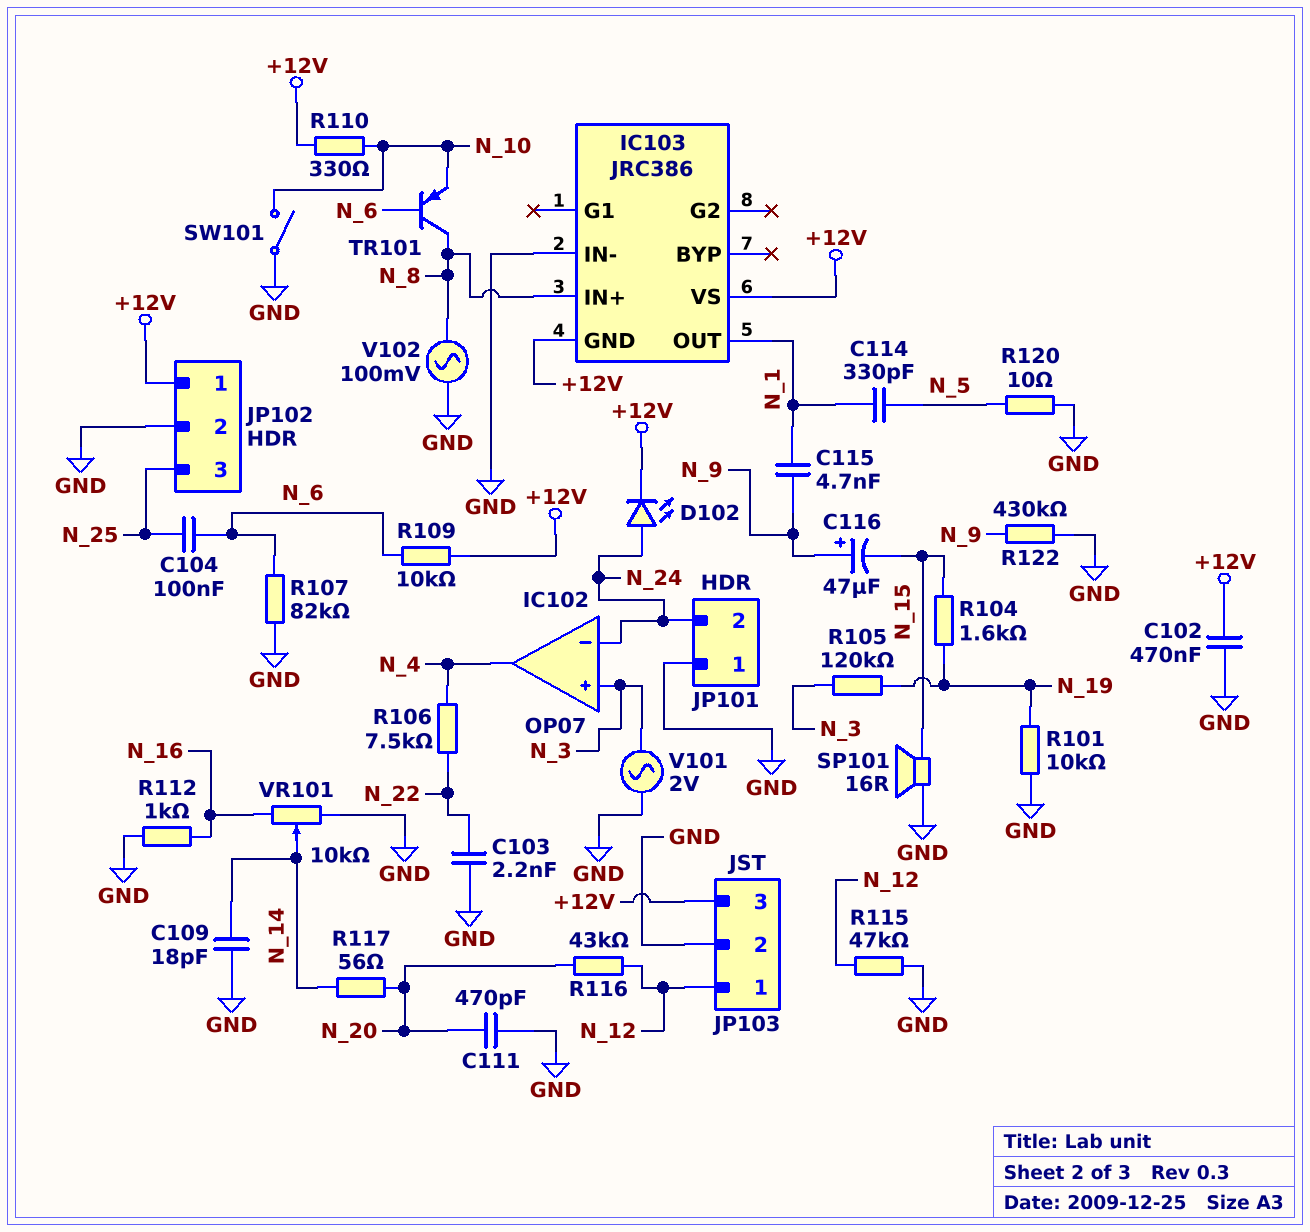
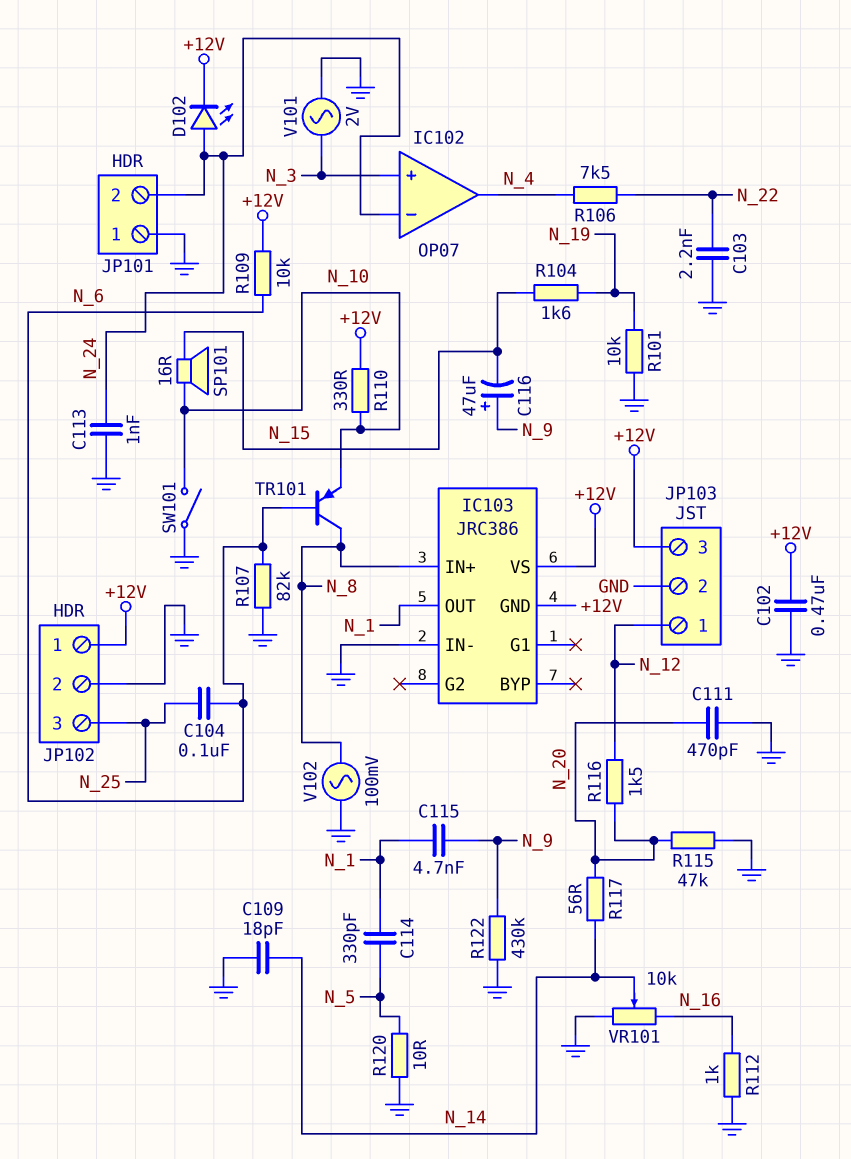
C113: none -> 1nF (GND, N_24)
R105: 120k (N_3, N_19) -> none
R115: 47k (GND, N_12) -> 47k (GND, N_20)
R116: 43k (N_12, N_20) -> 1.5k (N_12, N_20)
SP101: speaker 16R (GND, N_15) -> speaker 16R (N_10, N_15)

